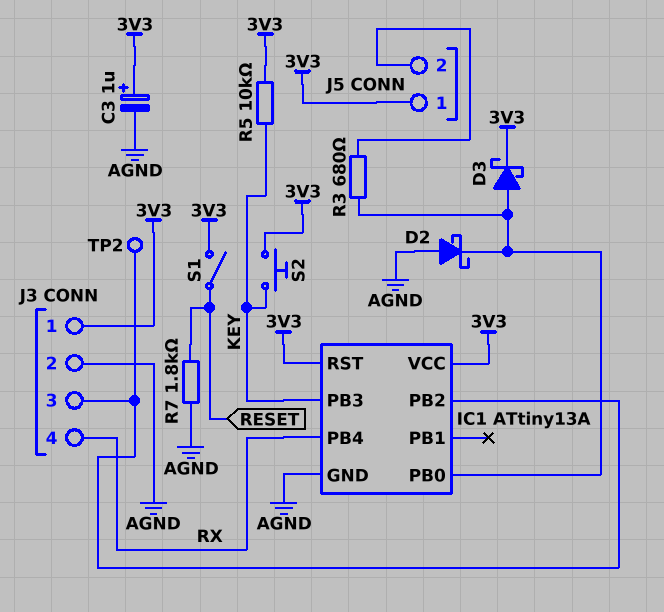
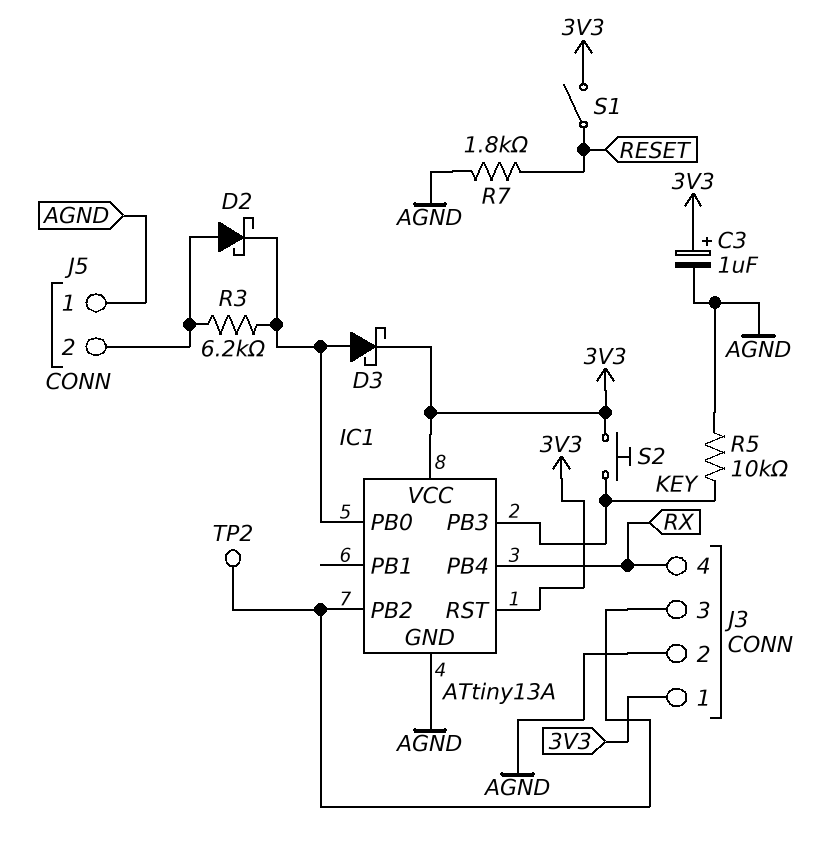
D2: schottky (A AGND, K IC1/PB0) -> schottky (A J5/2, K IC1/PB0)
J5 pin 1: 3V3 -> AGND
R3: 680 (IC1/PB0, J5/2) -> 6.2k (IC1/PB0, J5/2)
R5: 10k (3V3, KEY) -> 10k (AGND, KEY)

